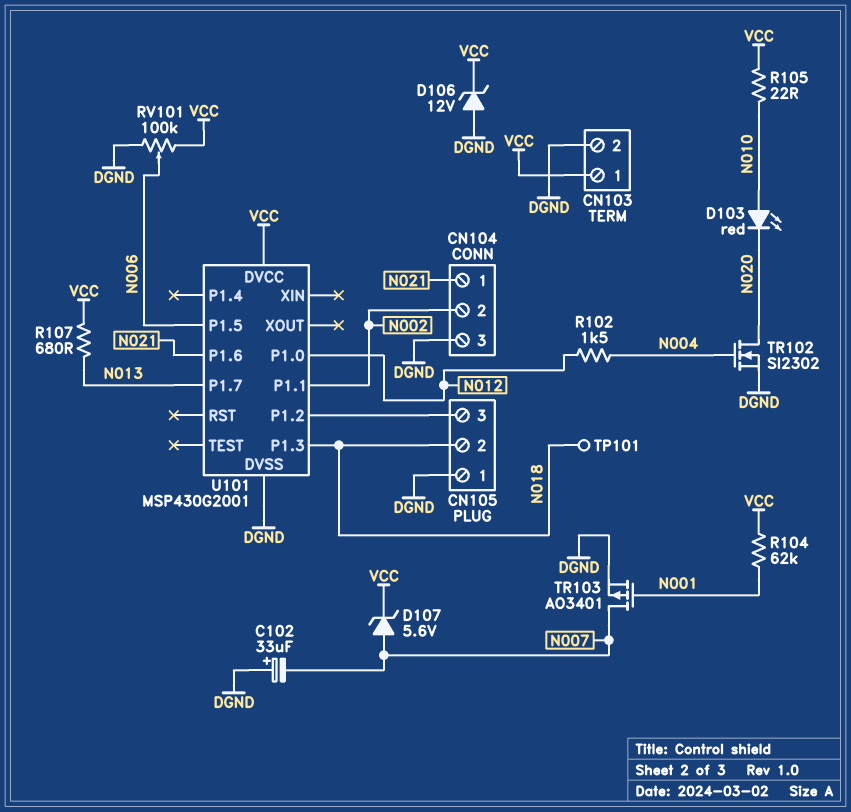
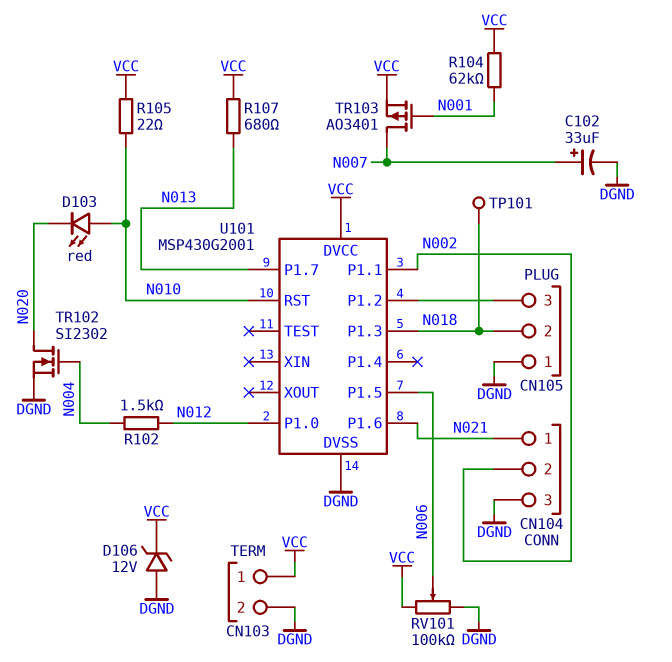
C102: 33uF (plus DGND, minus N007) -> 33uF (plus N007, minus DGND)
D107: zener 5.6V (A N007, K VCC) -> none
TR103: PMOS AO3401 (G N001, D N007, S DGND) -> PMOS AO3401 (G N001, D N007, S VCC)
U101 pin RST: none -> N010

